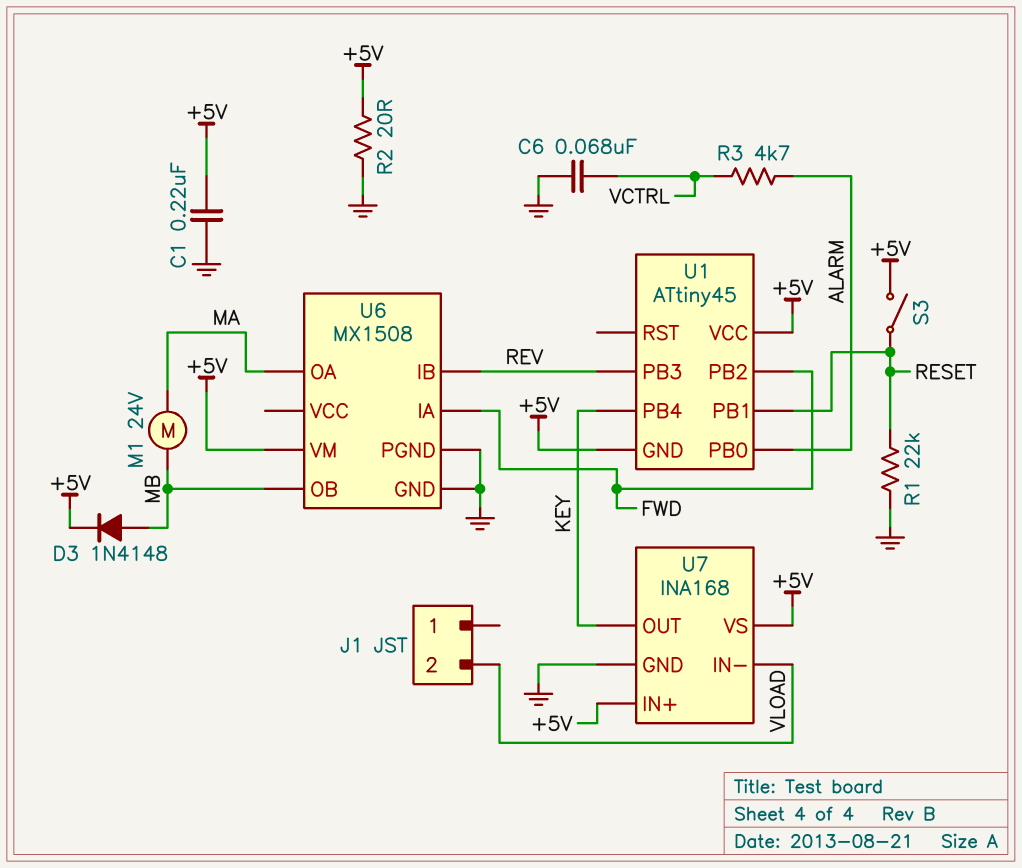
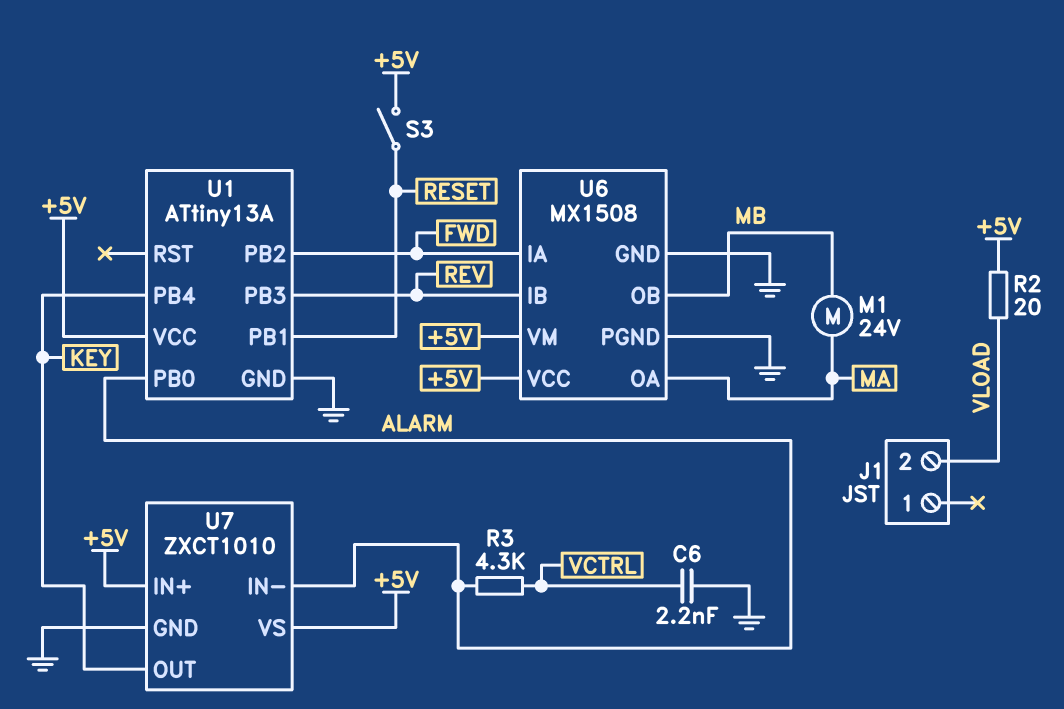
C1: 220nF (+5V, GND) -> none
C6: 68nF (GND, VCTRL) -> 2.2nF (GND, VCTRL)
D3: diode 1N4148 (A MB, K +5V) -> none
R1: 22k (GND, RESET) -> none
R2: 20 (+5V, GND) -> 20 (+5V, VLOAD)
R3: 4.7k (ALARM, VCTRL) -> 4.3k (ALARM, VCTRL)
U1: ATtiny45 -> ATtiny13A
U1 pin GND: +5V -> GND
U6 pin VCC: none -> +5V
U7: INA168 -> ZXCT1010
U7 pin IN-: VLOAD -> ALARM

